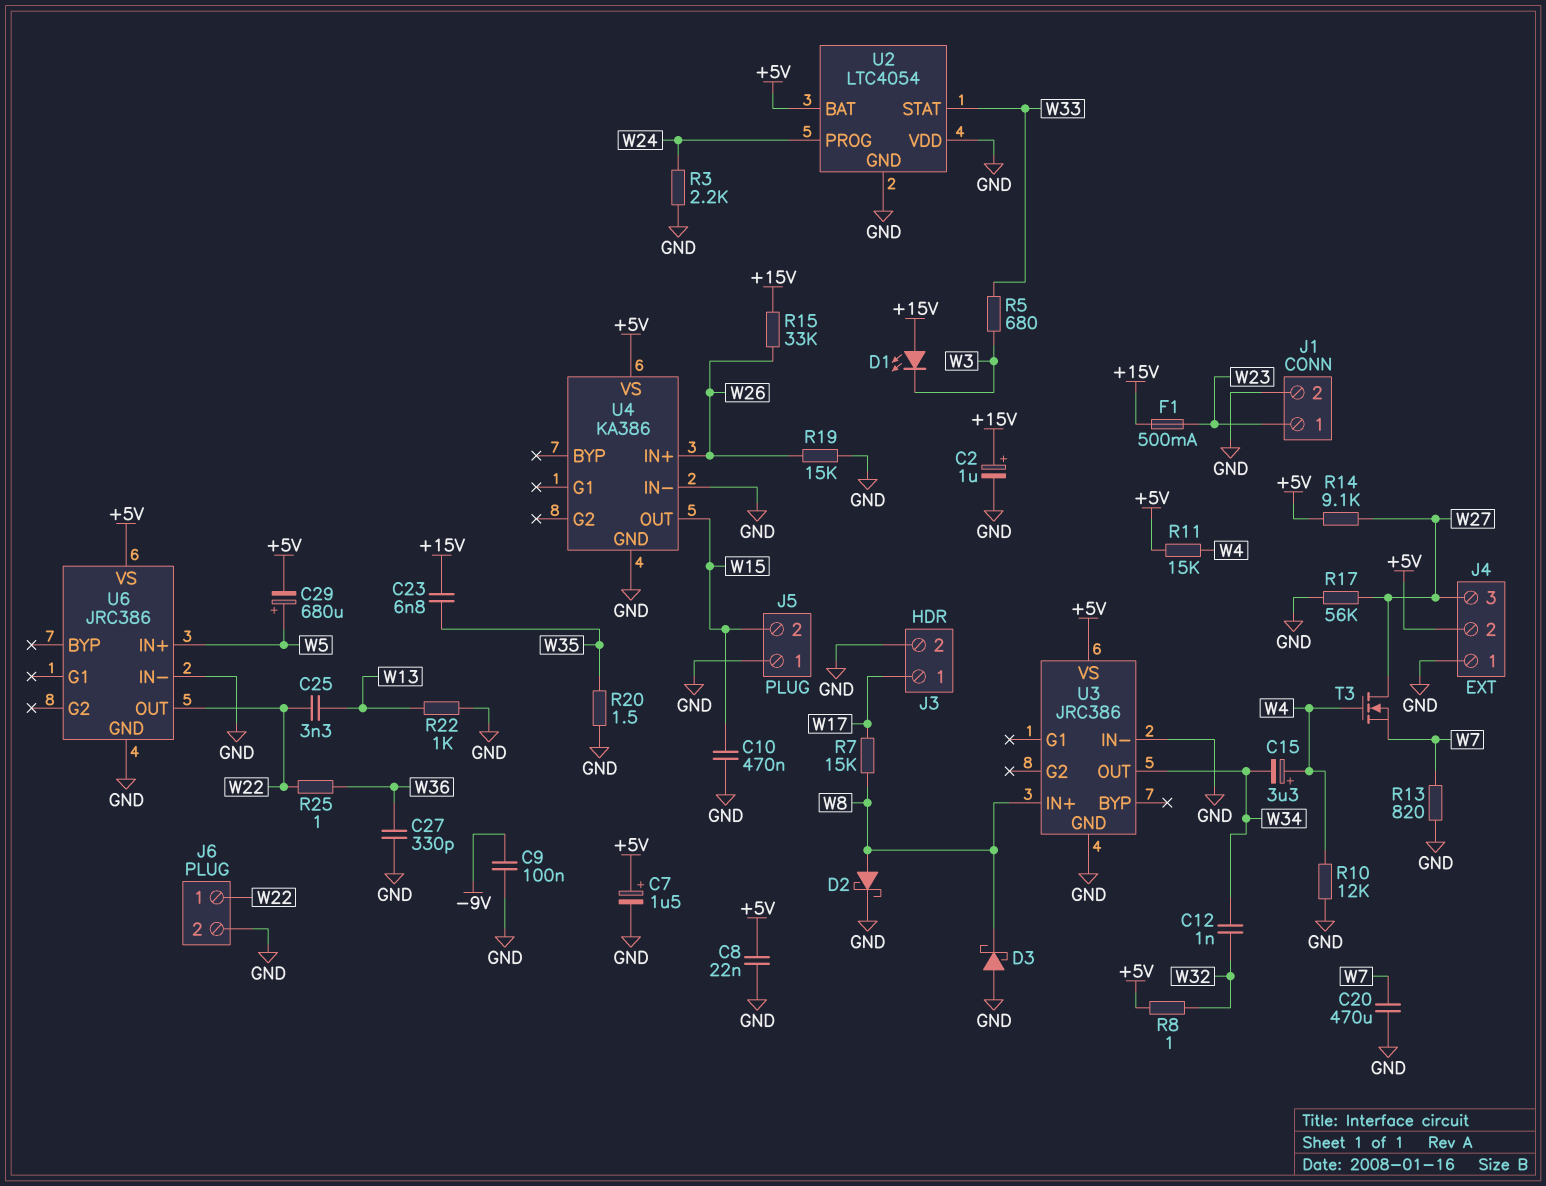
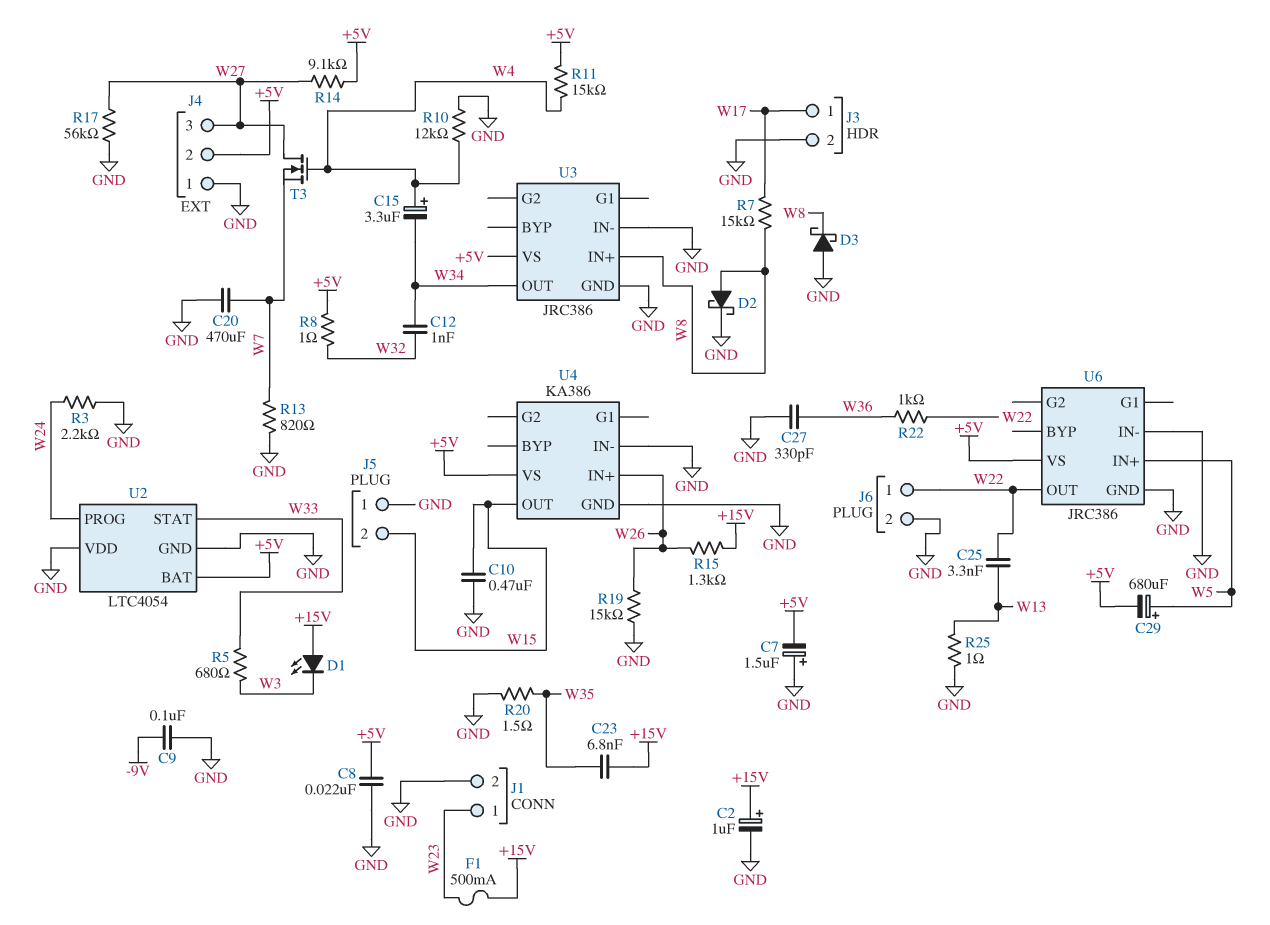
C7: 1.5uF (plus +5V, minus GND) -> 1.5uF (plus GND, minus +5V)
R15: 33k (+15V, W26) -> 1.3k (+15V, W26)
R22: 1k (GND, W13) -> 1k (W22, W36)
R25: 1 (W22, W36) -> 1 (GND, W13)

